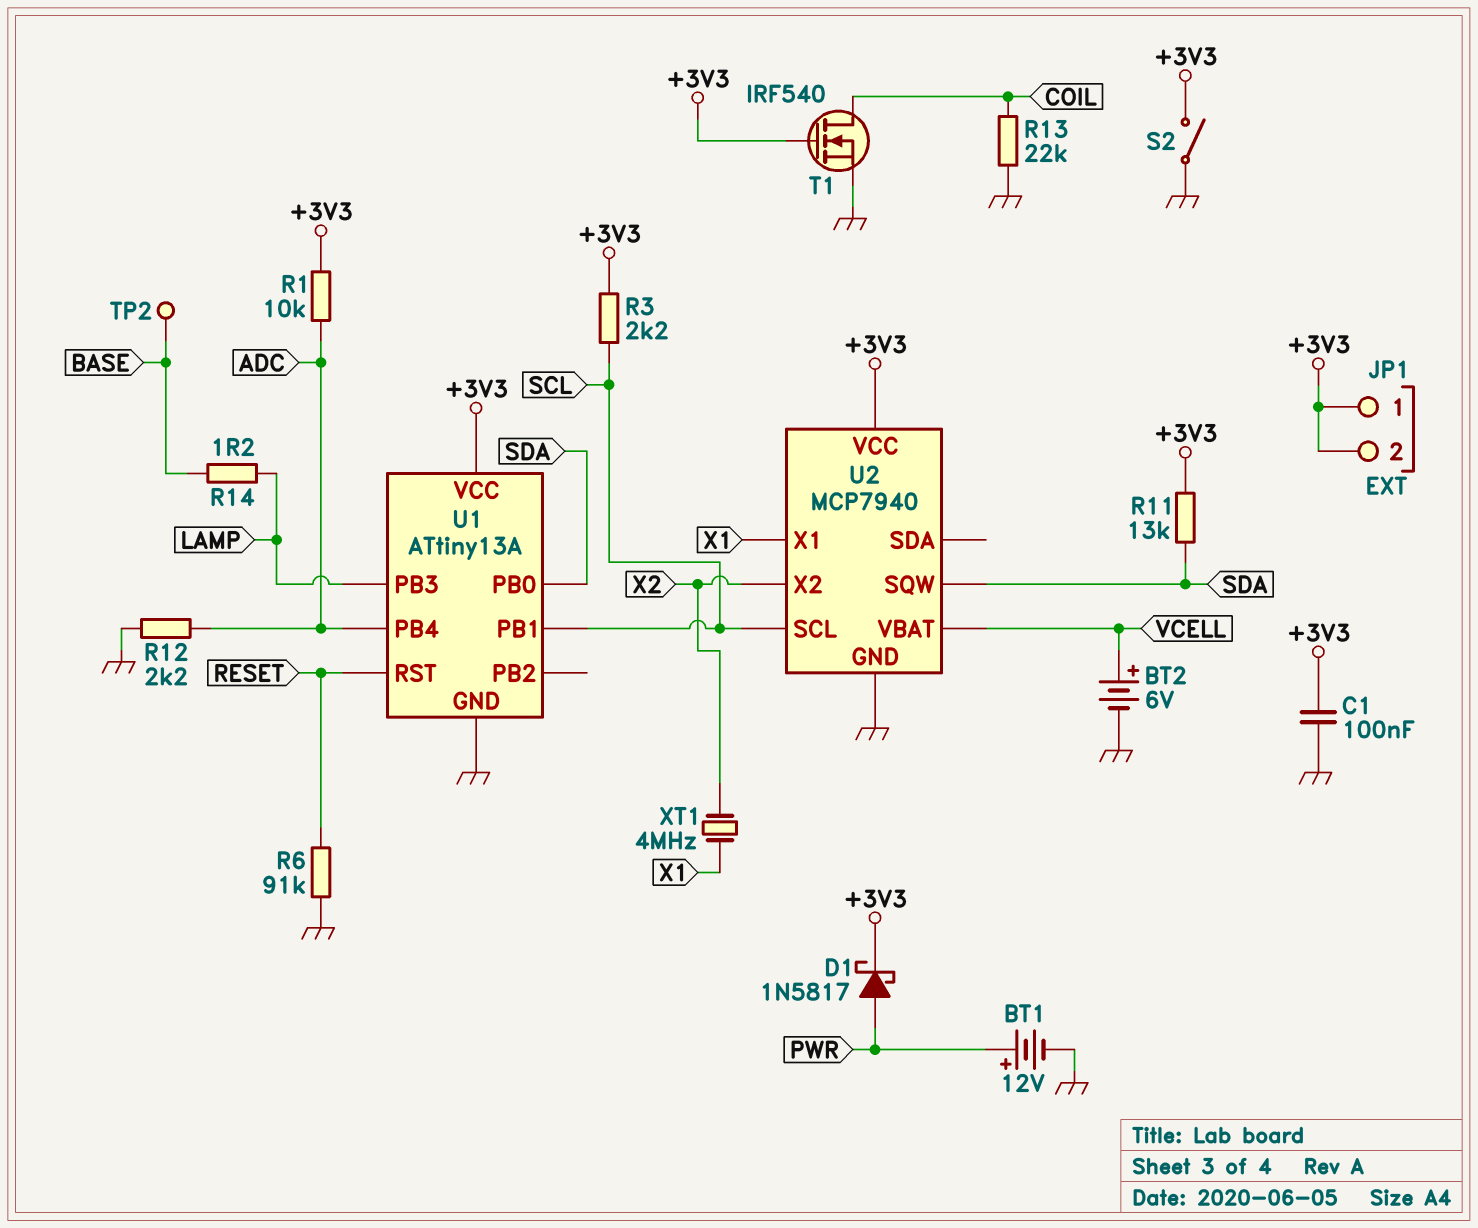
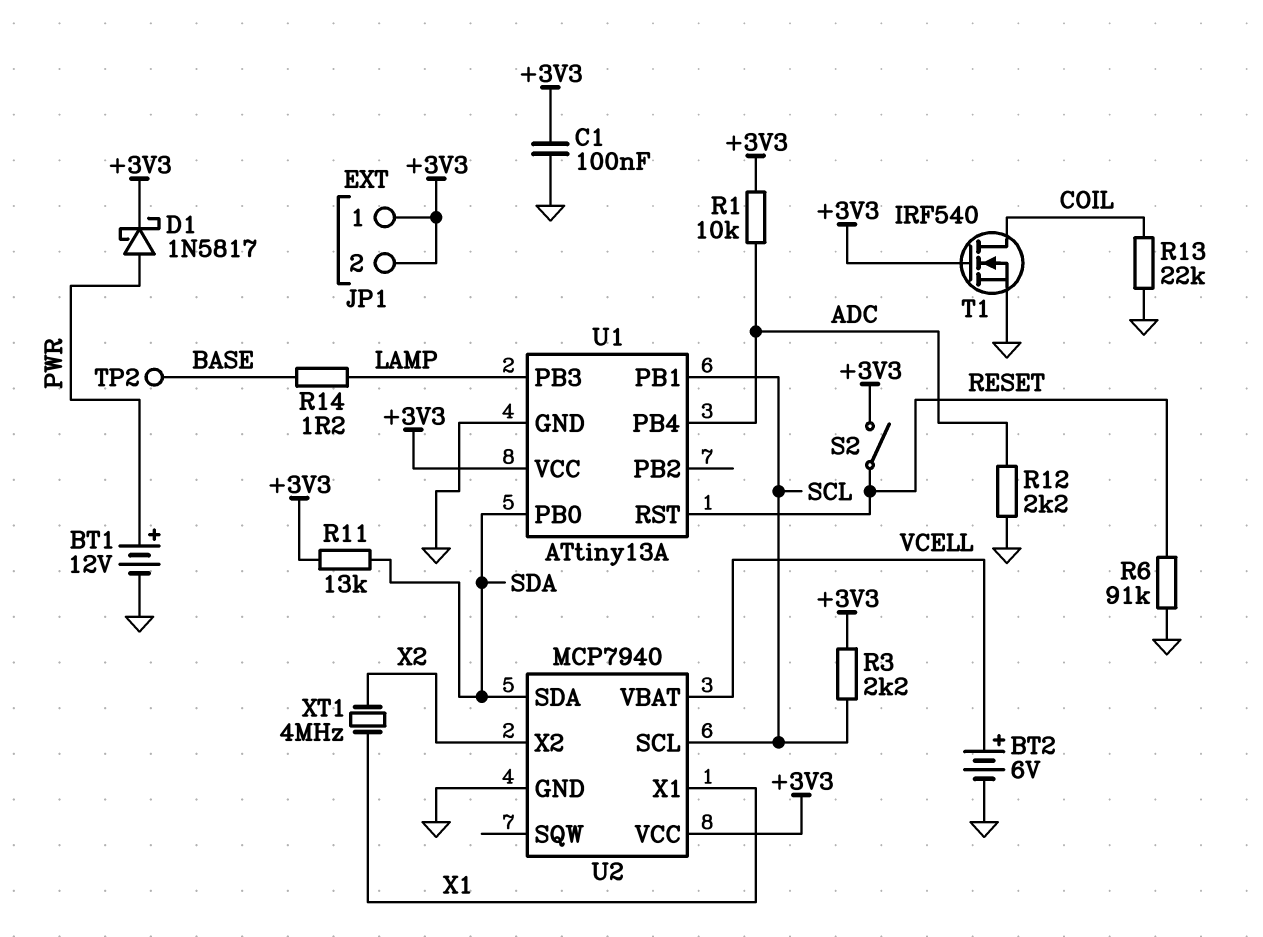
S2: switch (+3V3, GND) -> switch (+3V3, RESET)
U2 pin SDA: none -> SDA
U2 pin SQW: SDA -> none

